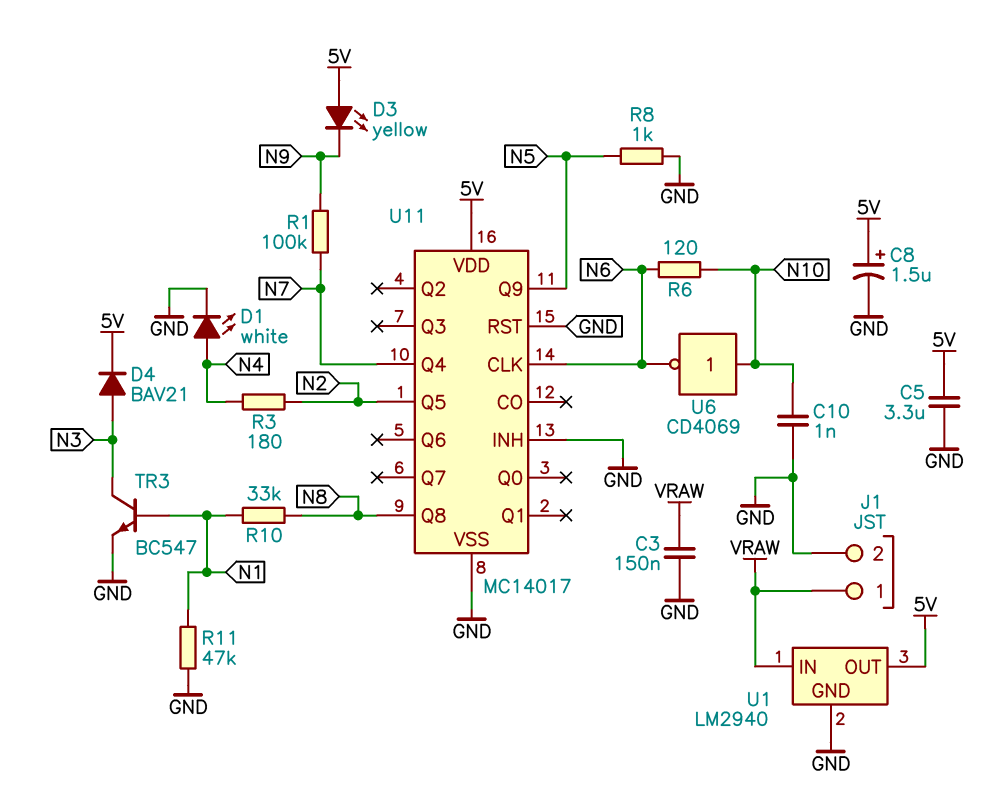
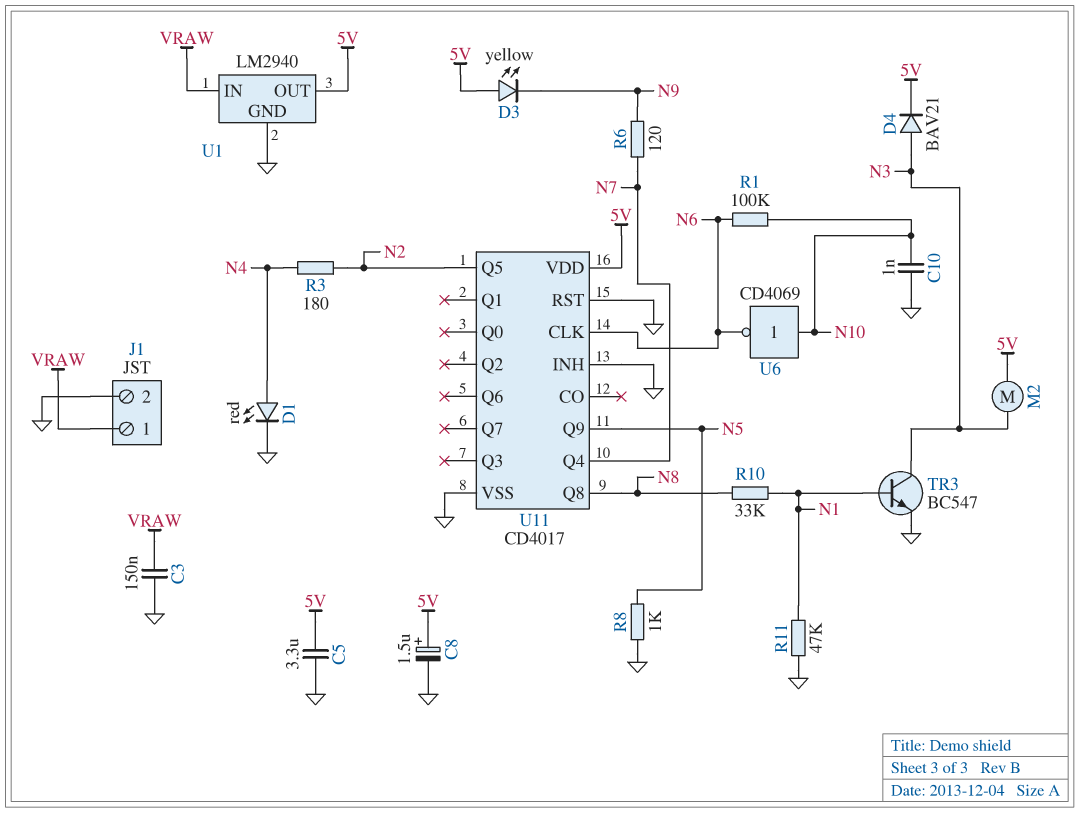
D1: LED white (A N4, K GND) -> LED red (A N4, K GND)
M2: none -> motor (5V, N3)
R1: 100k (N7, N9) -> 100k (N6, N10)
R6: 120 (N6, N10) -> 120 (N7, N9)
U11: MC14017 -> CD4017

